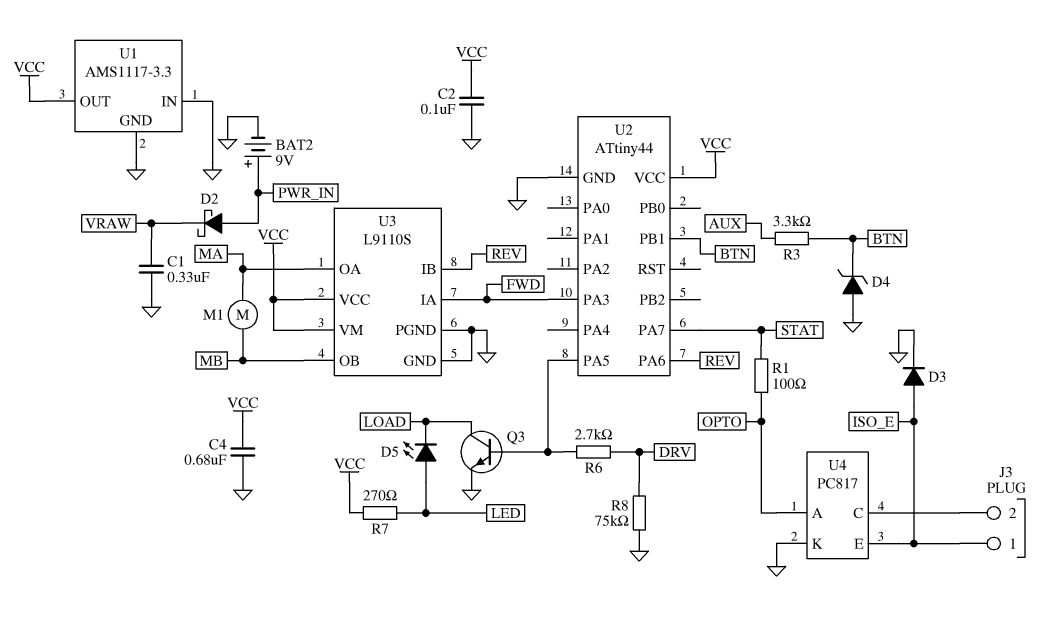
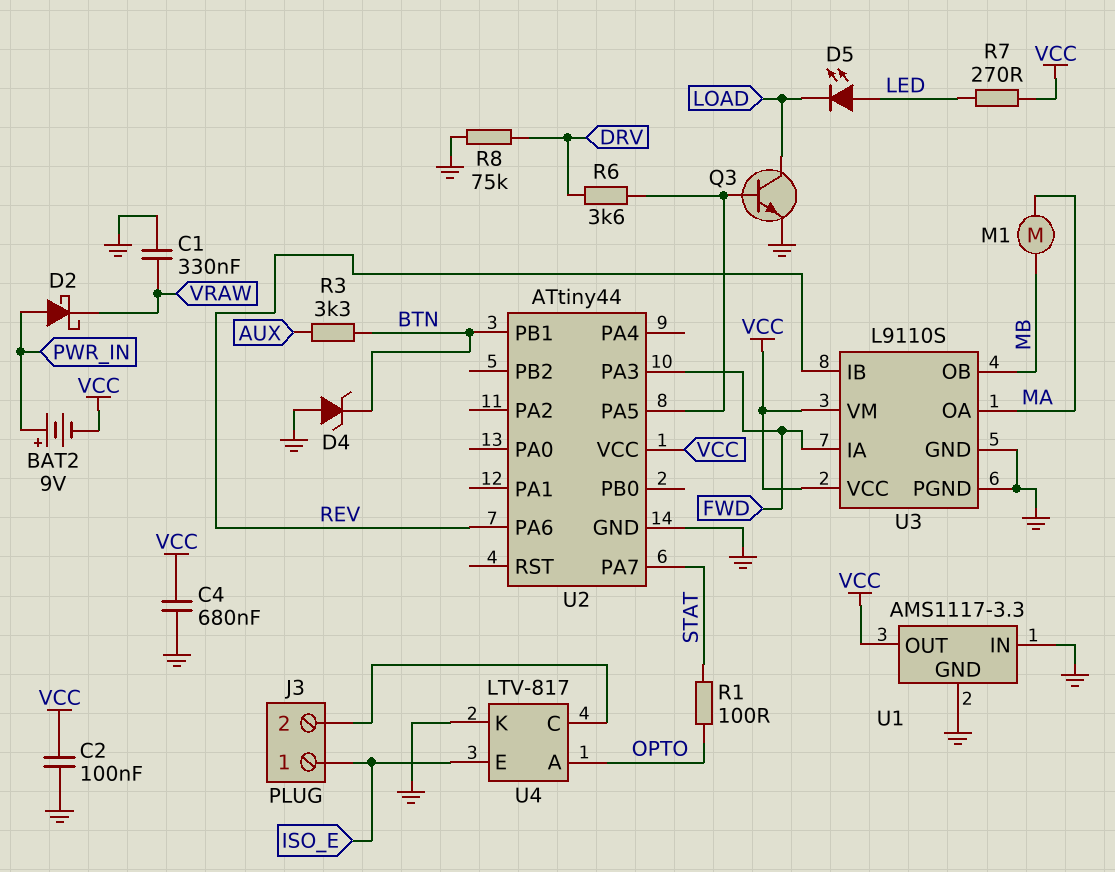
BAT2: 9V (plus PWR_IN, minus GND) -> 9V (plus PWR_IN, minus VCC)
D3: diode (A ISO_E, K GND) -> none
R6: 2.7k (DRV, U2/PA5) -> 3.6k (DRV, U2/PA5)
U4: PC817 -> LTV-817

